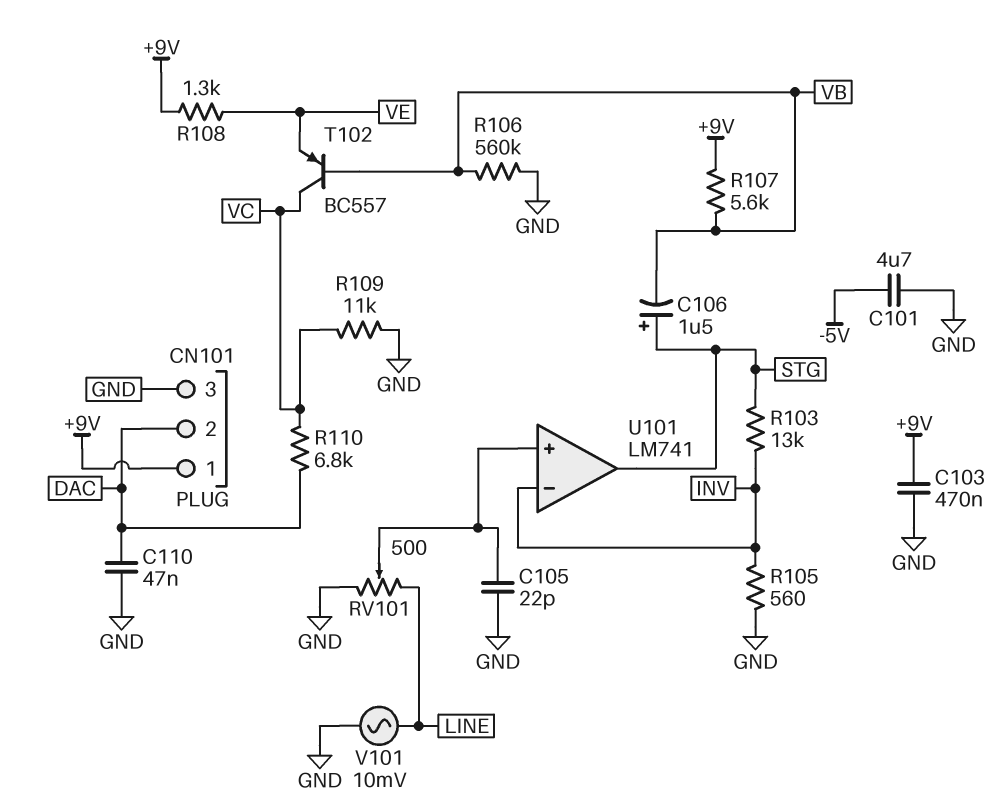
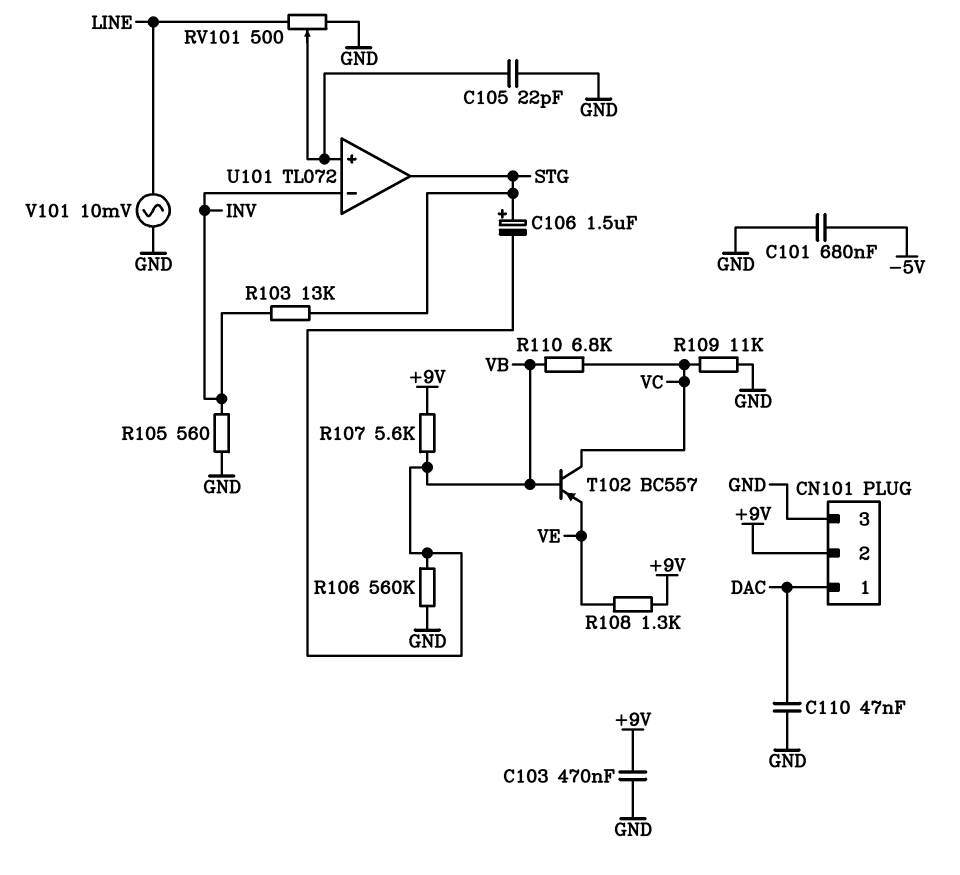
C101: 4.7uF (-5V, GND) -> 680nF (-5V, GND)
CN101 pin 1: +9V -> DAC
CN101 pin 2: DAC -> +9V
R110: 6.8k (DAC, VC) -> 6.8k (VB, VC)
U101: LM741 -> TL072

